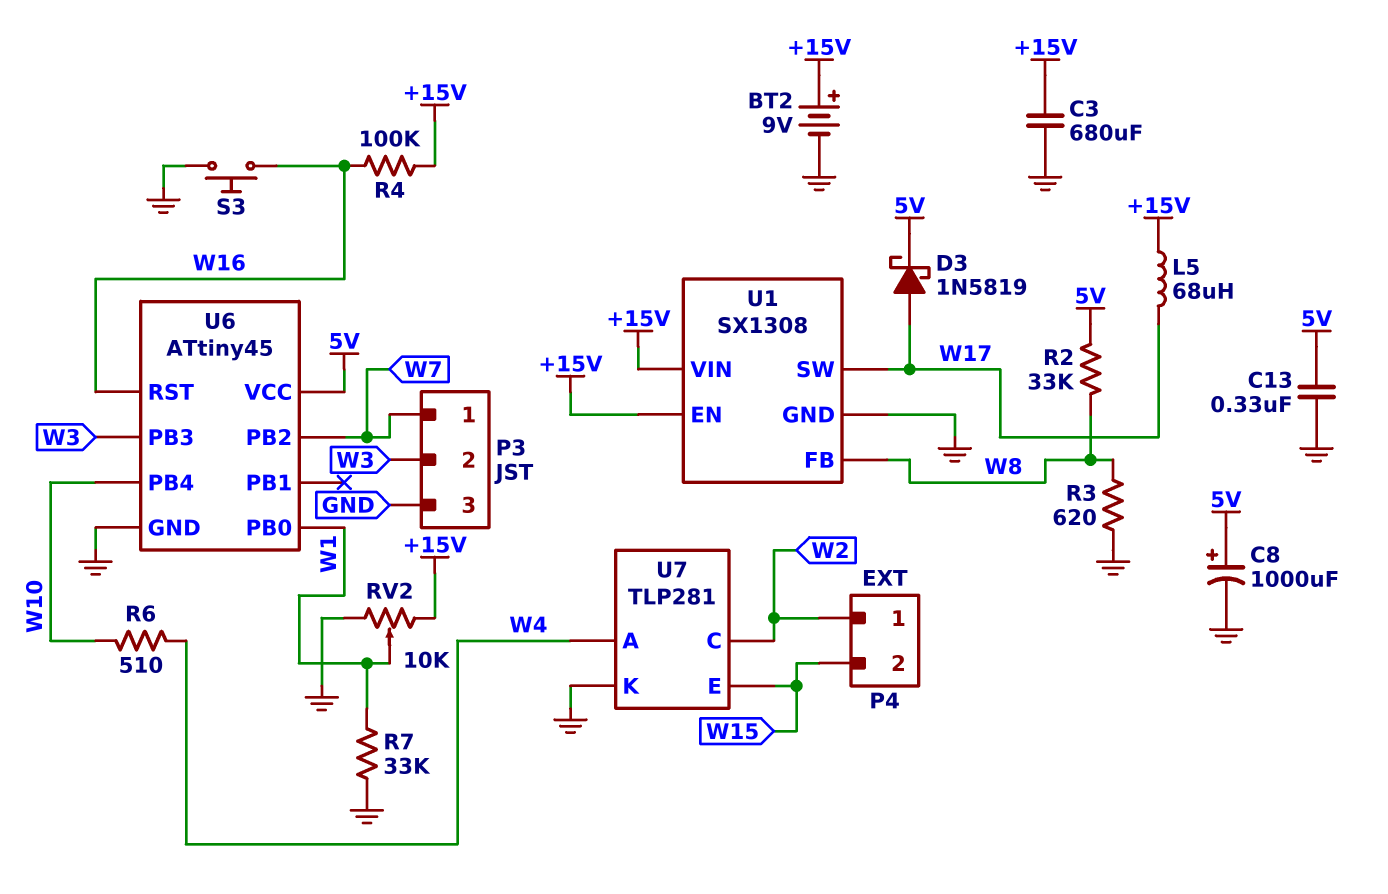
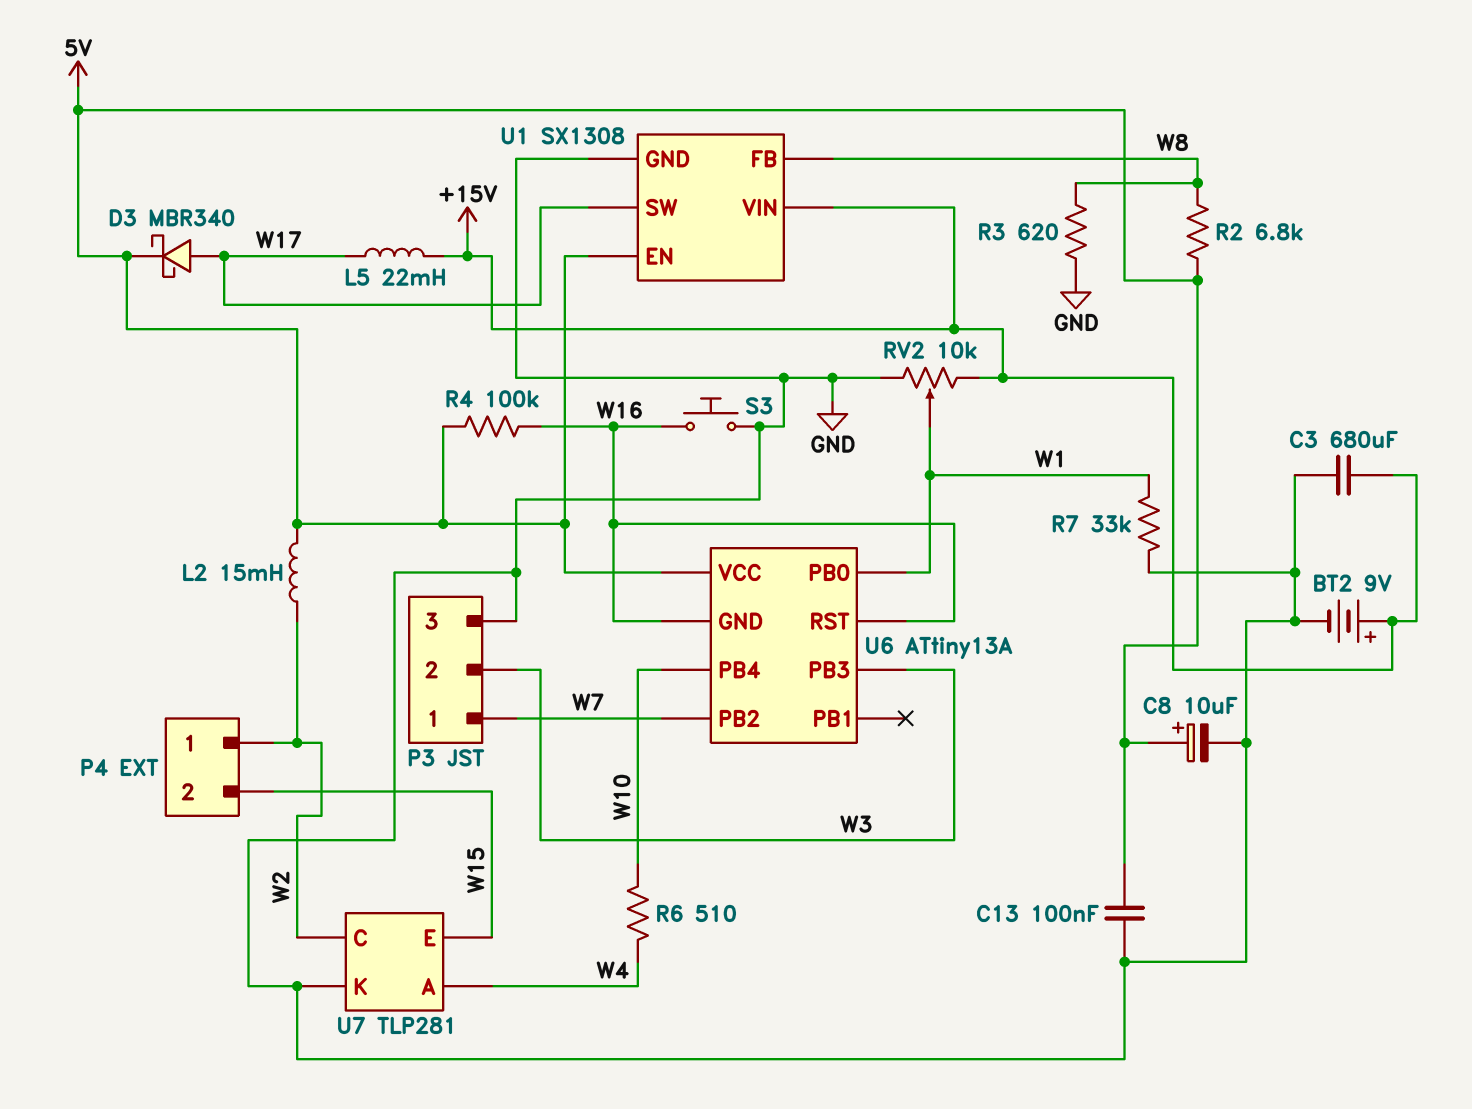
C8: 1000uF (plus 5V, minus GND) -> 10uF (plus 5V, minus GND)
C13: 330nF (5V, GND) -> 100nF (5V, GND)
D3: schottky 1N5819 (A W17, K 5V) -> schottky MBR340 (A W17, K 5V)
L2: none -> 15mH (5V, W2)
L5: 68uH (+15V, W17) -> 22mH (+15V, W17)
R2: 33k (5V, W8) -> 6.8k (5V, W8)
R4: 100k (+15V, W16) -> 100k (5V, W16)
U1 pin EN: +15V -> 5V
U6: ATtiny45 -> ATtiny13A
U6 pin GND: GND -> W16

